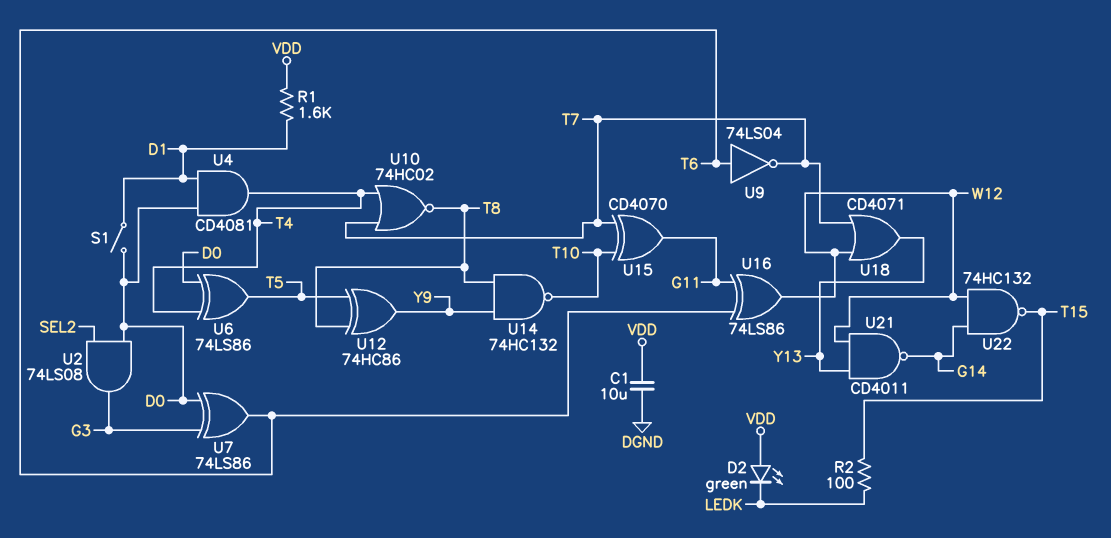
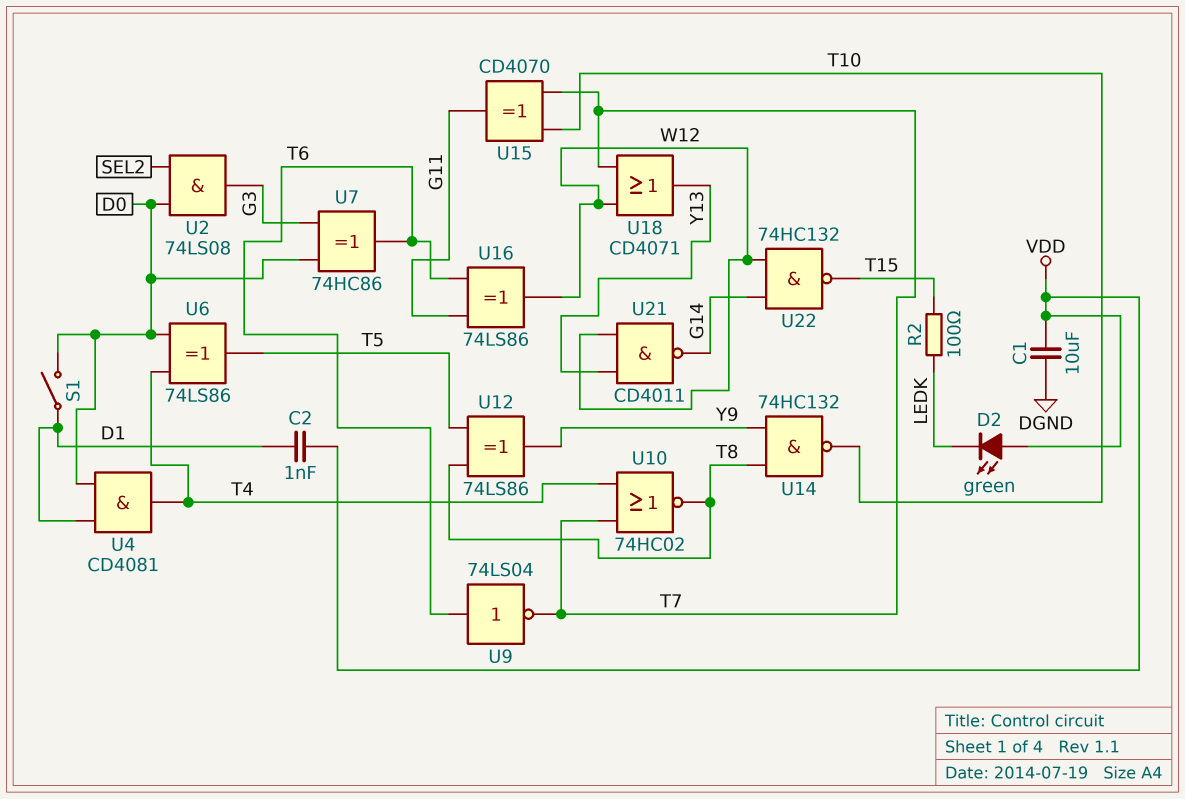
C2: none -> 1nF (D1, VDD)
R1: 1.6k (D1, VDD) -> none
U7: XOR 74LS86 (in D0, in G3, out T6) -> XOR 74HC86 (in D0, in G3, out T6)
U12: XOR 74HC86 (in T5, in T8, out Y9) -> XOR 74LS86 (in T5, in T8, out Y9)

